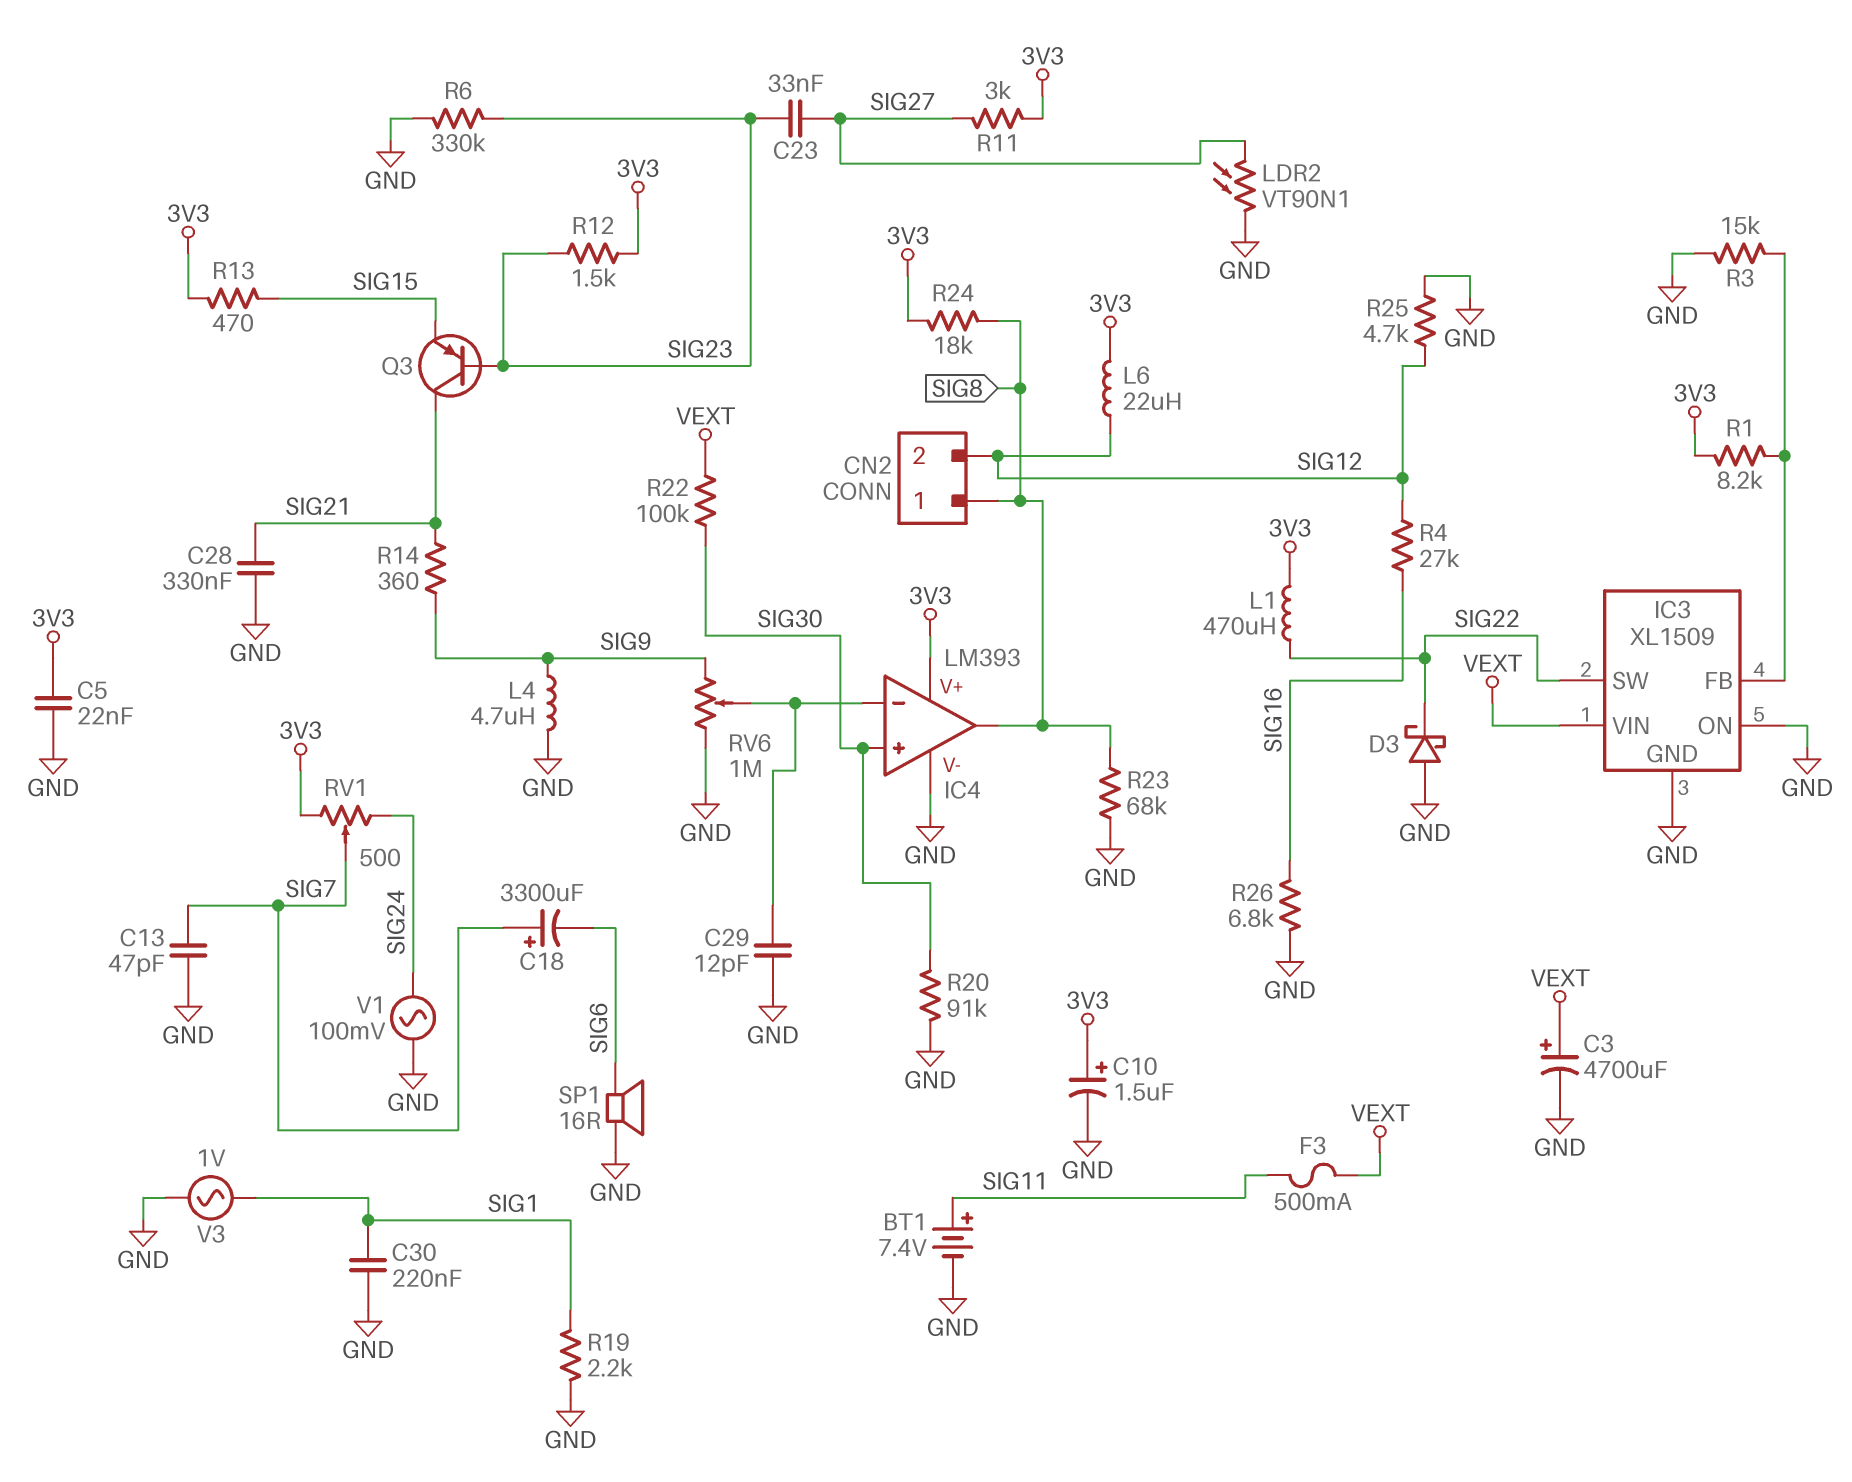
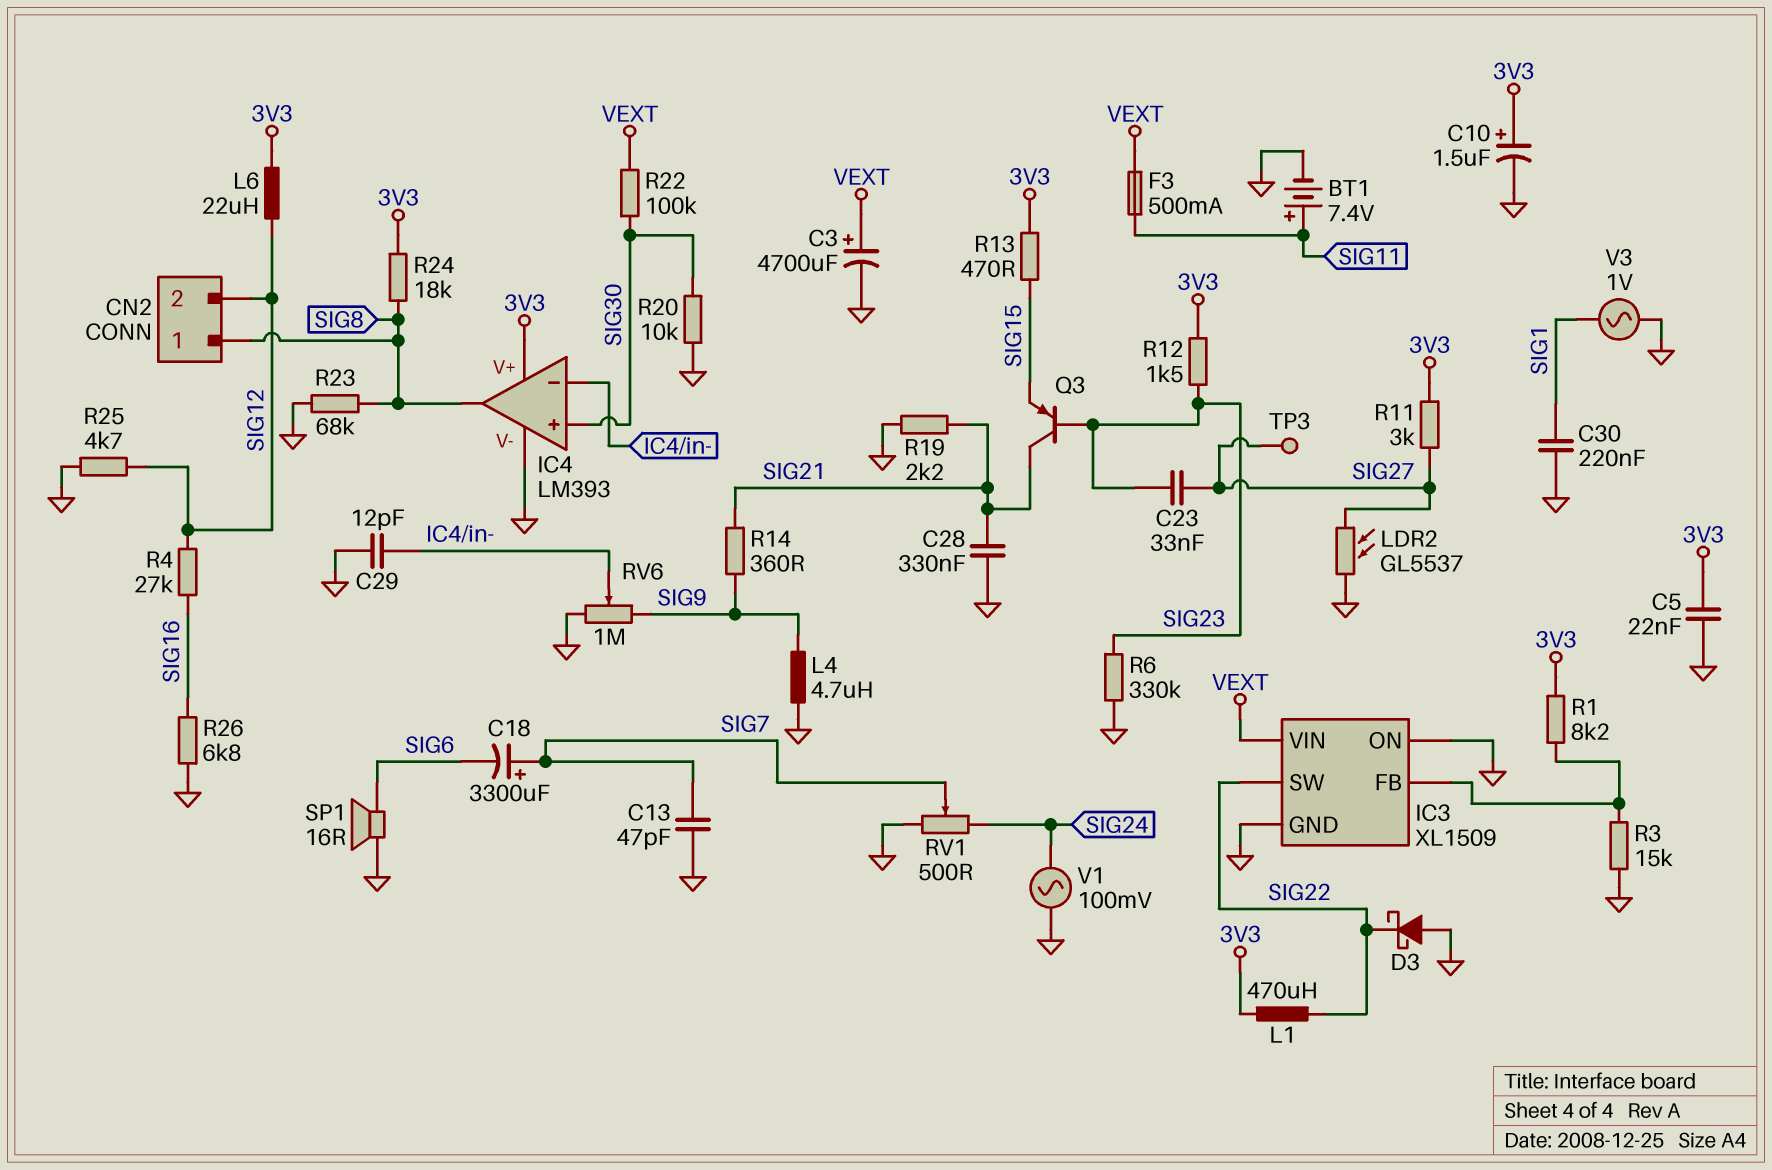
LDR2: VT90N1 (GND, SIG27) -> GL5537 (GND, SIG27)
R19: 2.2k (GND, SIG1) -> 2.2k (GND, SIG21)
R20: 91k (GND, SIG30) -> 10k (GND, SIG30)
RV1: 500 (3V3, SIG24, wiper SIG7) -> 500 (GND, SIG24, wiper SIG7)
TP3: none -> test point (SIG27)

